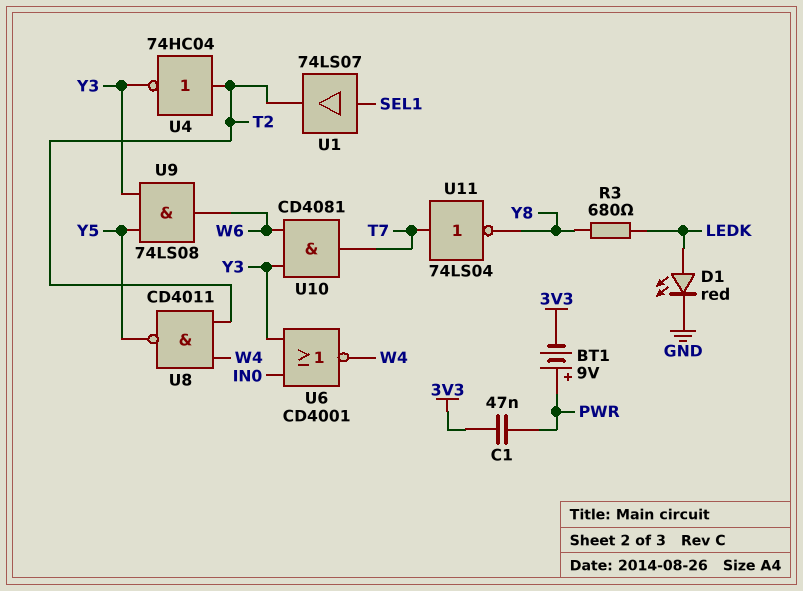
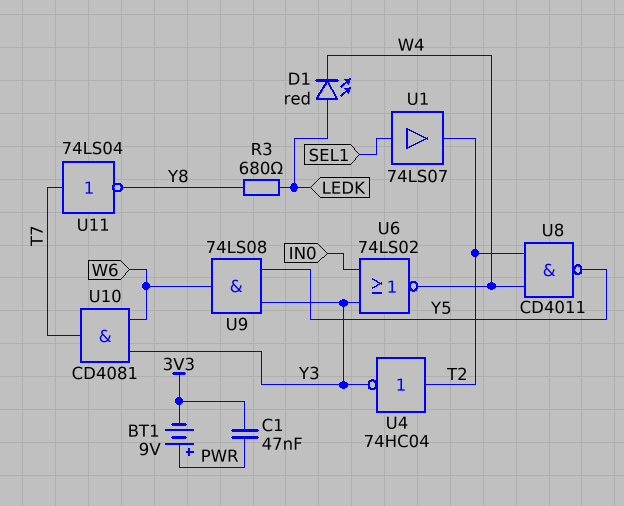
D1: LED red (A LEDK, K GND) -> LED red (A LEDK, K W4)
U6: NOR CD4001 (in IN0, in Y3, out W4) -> NOR 74LS02 (in IN0, in Y3, out W4)

